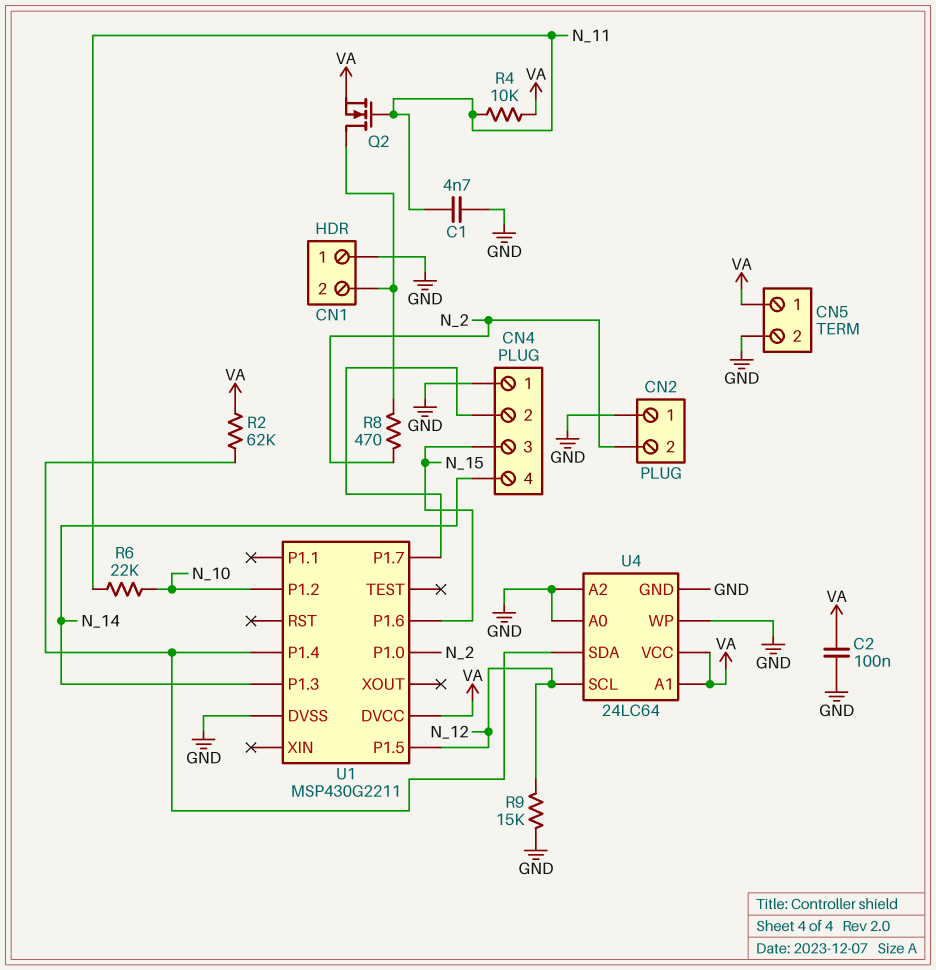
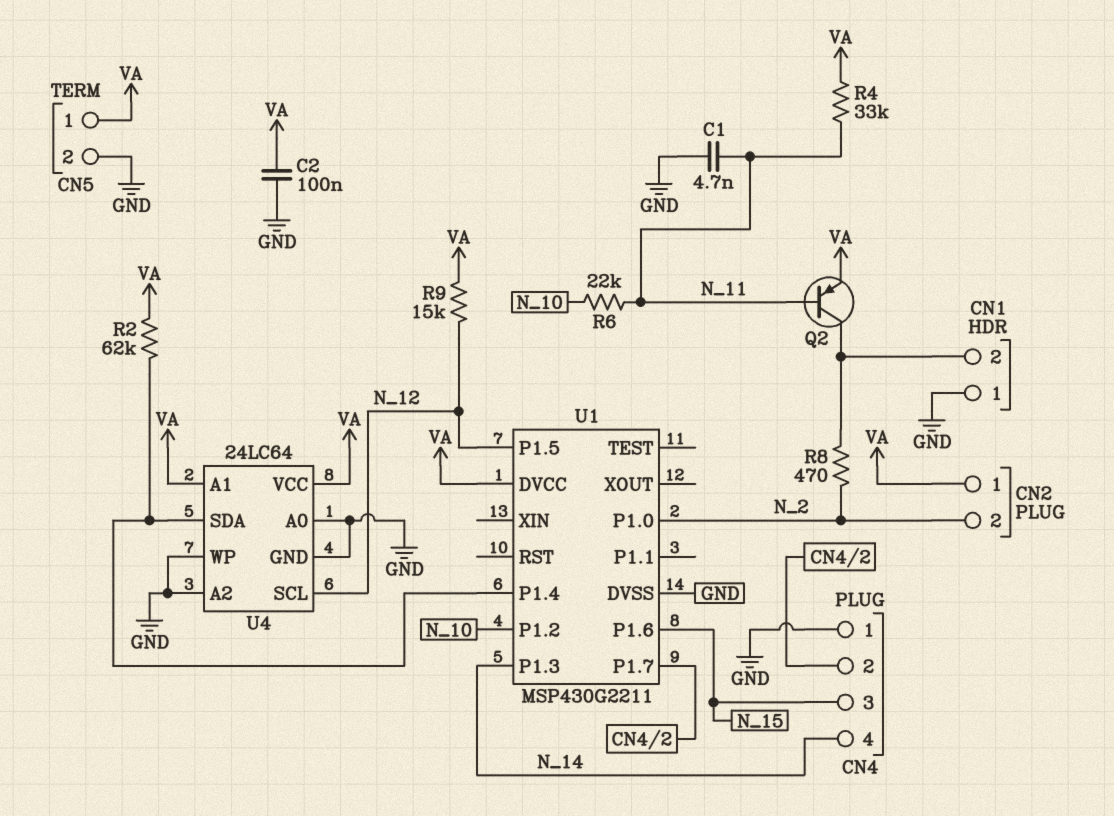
CN2 pin 1: GND -> VA
Q2: NMOS (G N_11, D CN1/2, S VA) -> PNP (B N_11, C CN1/2, E VA)
R4: 10k (N_11, VA) -> 33k (N_11, VA)
R9: 15k (GND, N_12) -> 15k (N_12, VA)

